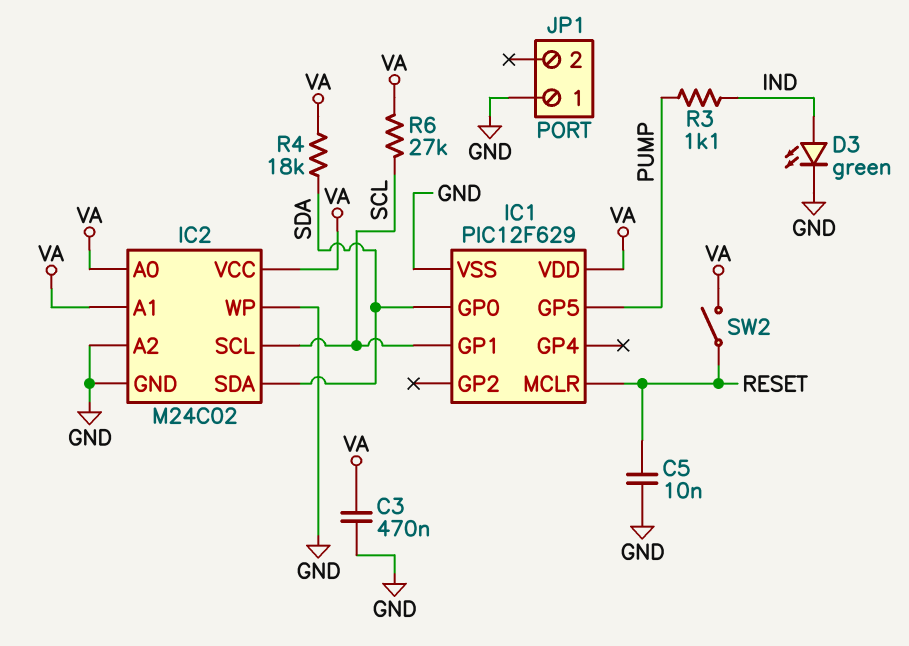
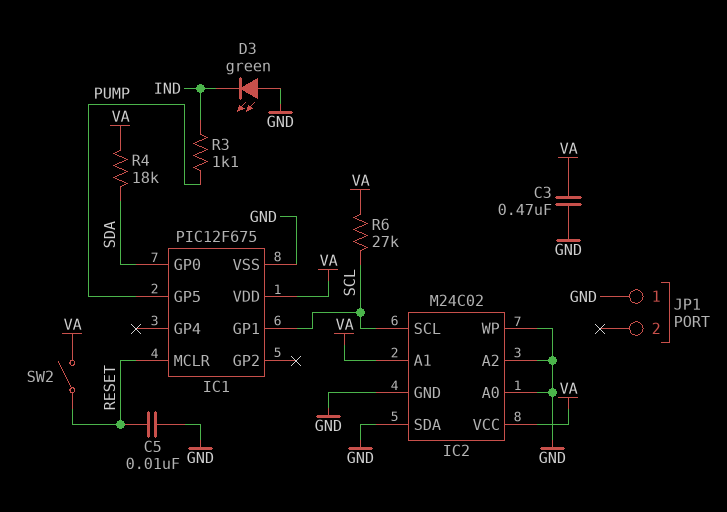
D3: LED green (A IND, K GND) -> LED green (A GND, K IND)
IC1: PIC12F629 -> PIC12F675
IC2 pin A0: VA -> GND
IC2 pin SDA: SDA -> GND

